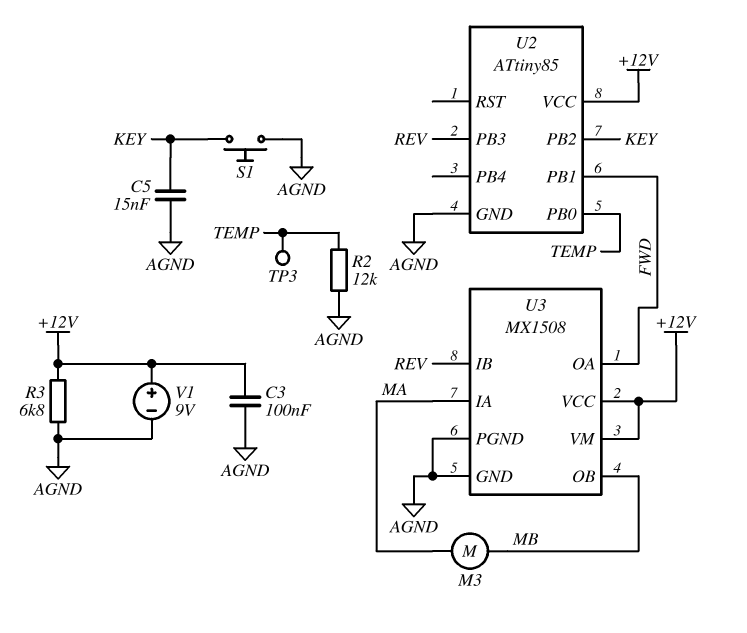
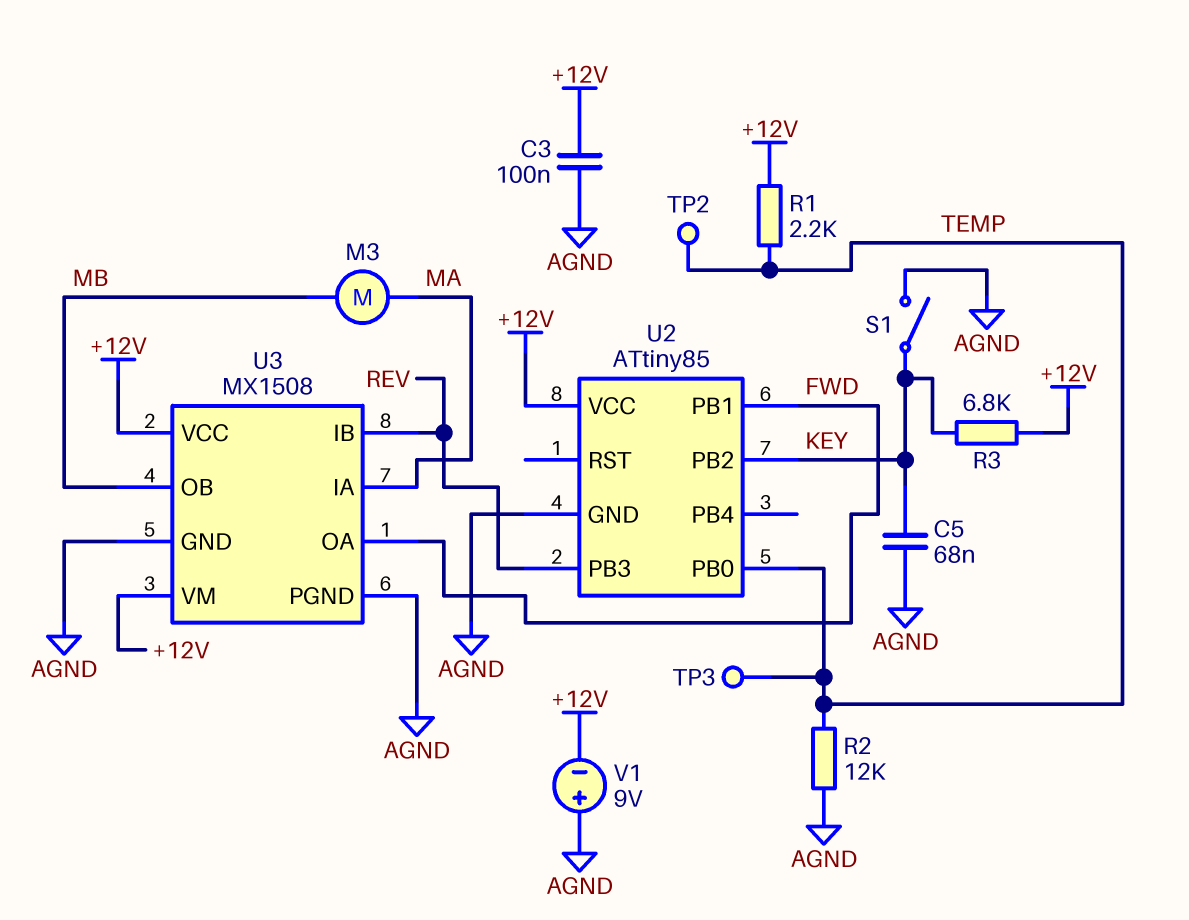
C5: 15nF (AGND, KEY) -> 68nF (AGND, KEY)
R1: none -> 2.2k (+12V, TEMP)
R3: 6.8k (+12V, AGND) -> 6.8k (+12V, KEY)
S1: button (AGND, KEY) -> switch (AGND, KEY)
TP2: none -> test point (TEMP)
V1: 9V (plus +12V, minus AGND) -> 9V (plus AGND, minus +12V)

